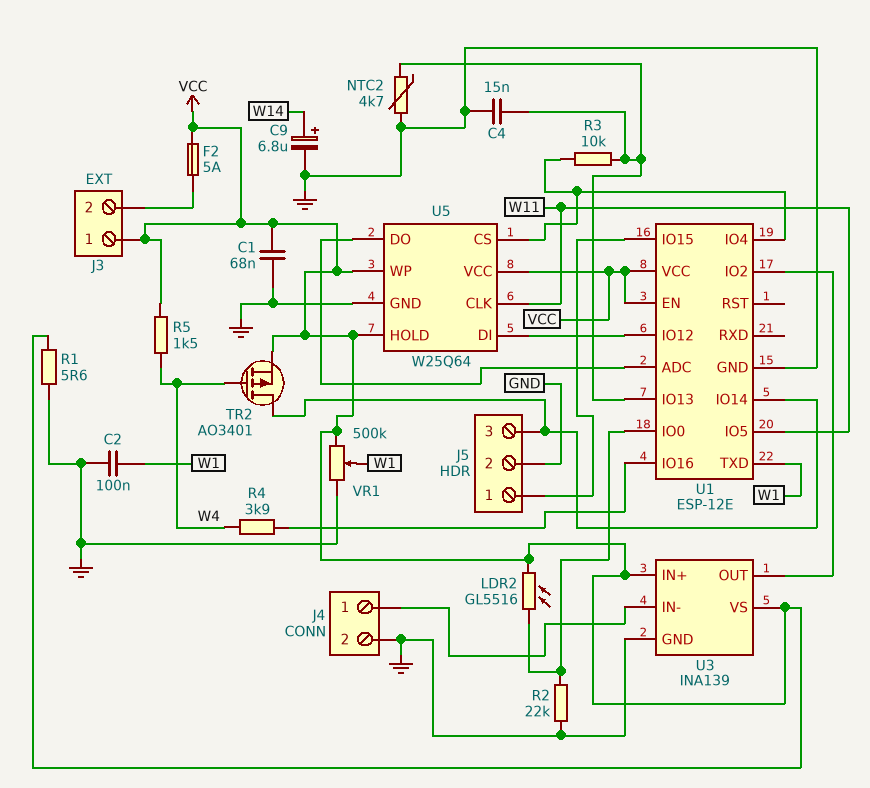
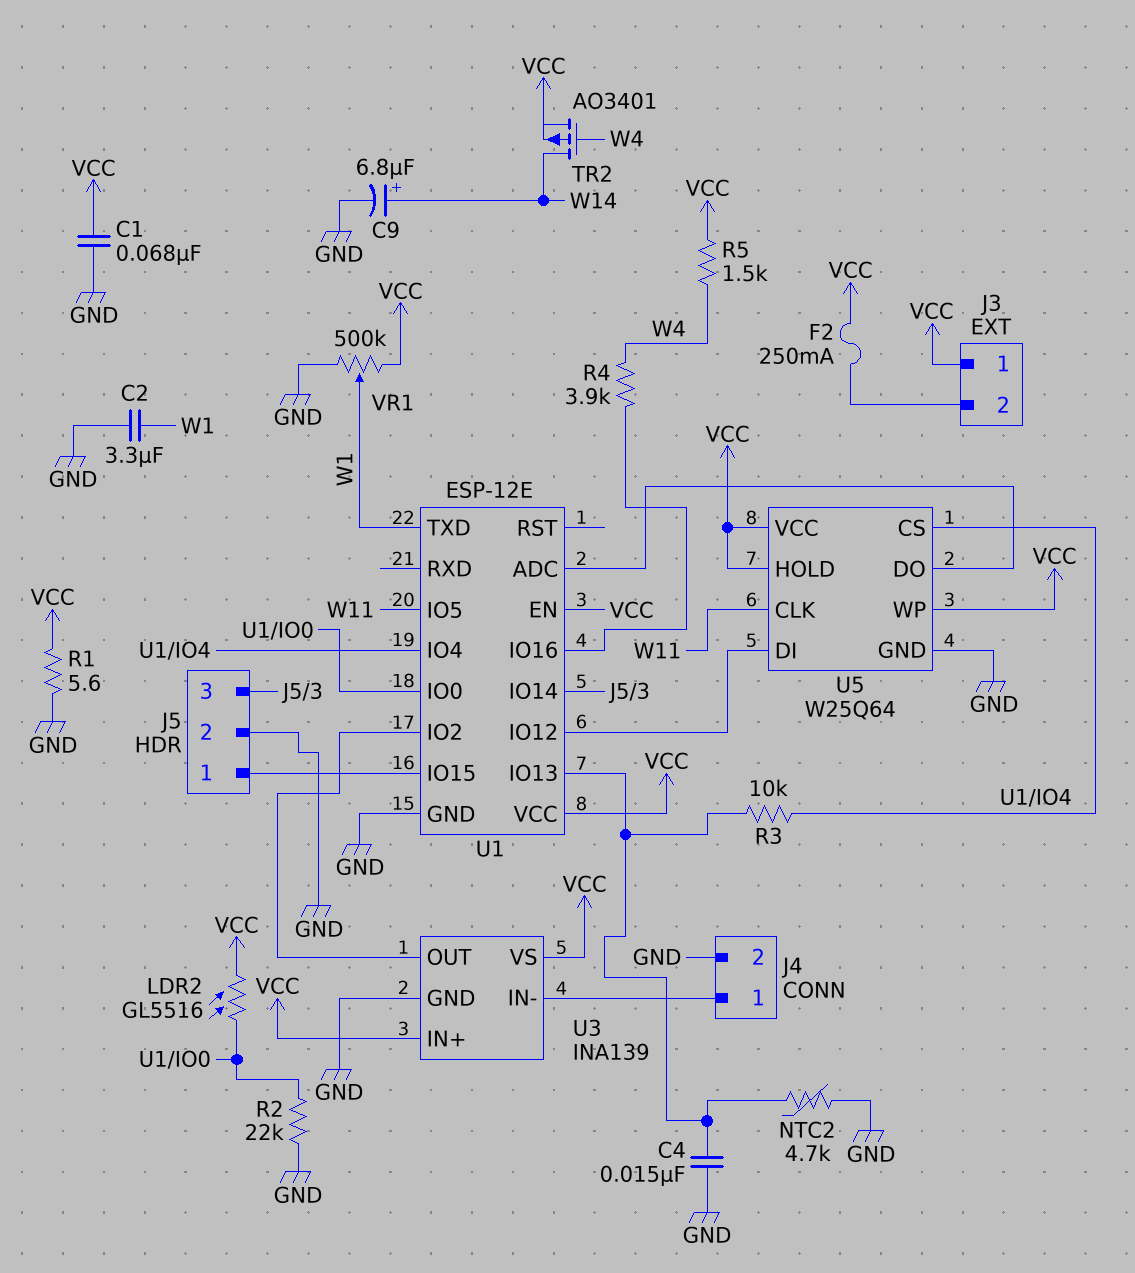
C2: 100nF (GND, W1) -> 3.3uF (GND, W1)
F2: 5A (J3/2, VCC) -> 250mA (J3/2, VCC)
TR2: PMOS AO3401 (G W4, D J5/3, S VCC) -> PMOS AO3401 (G W4, D W14, S VCC)

